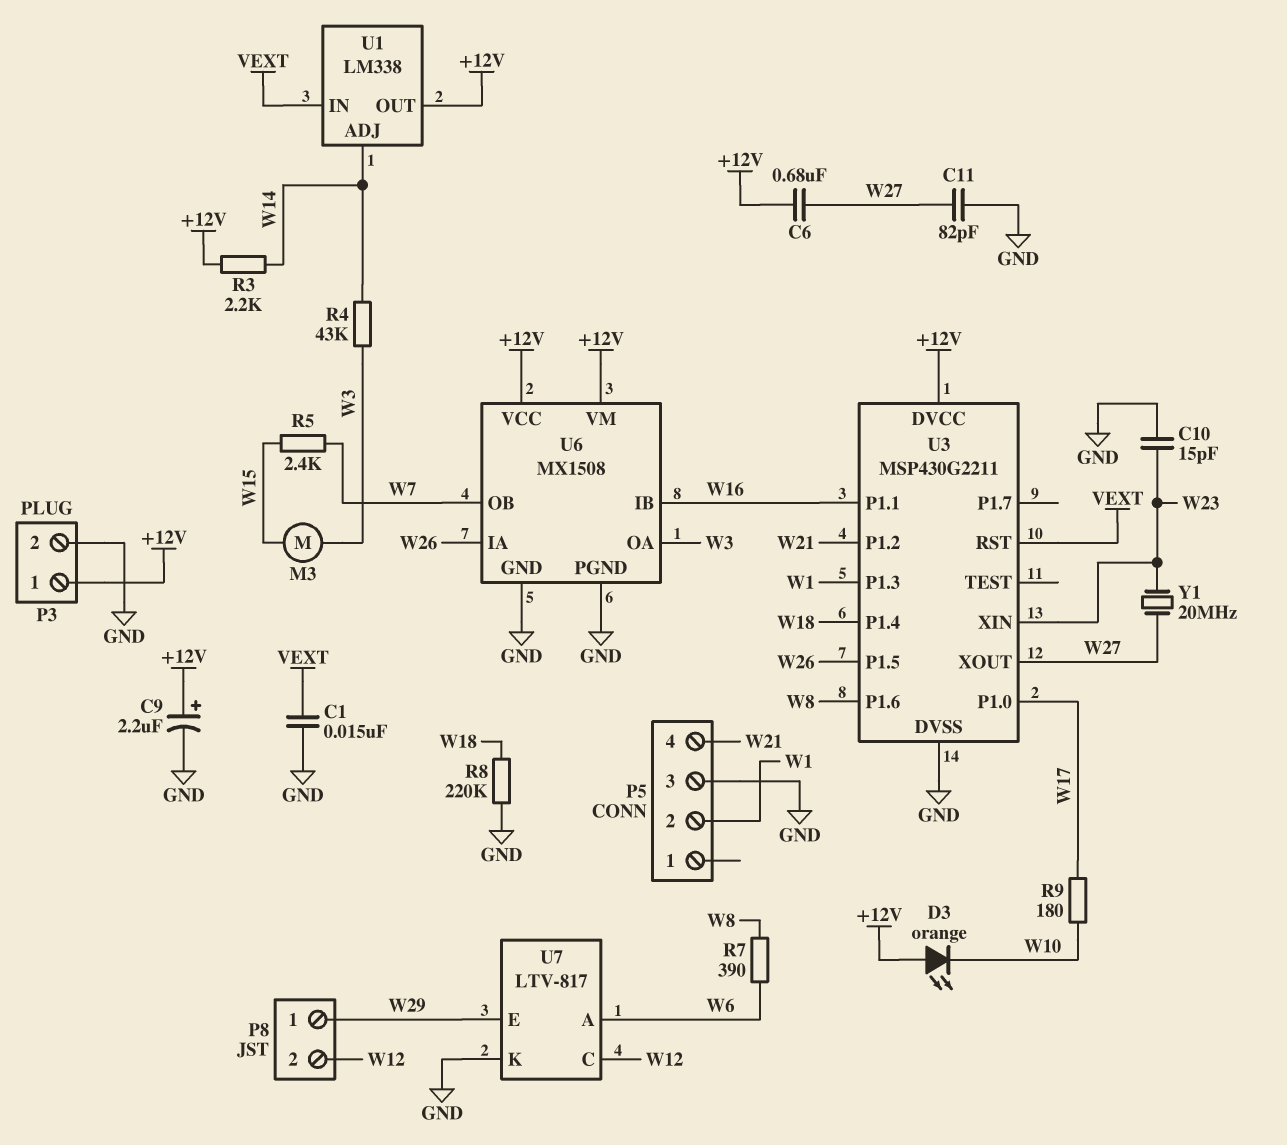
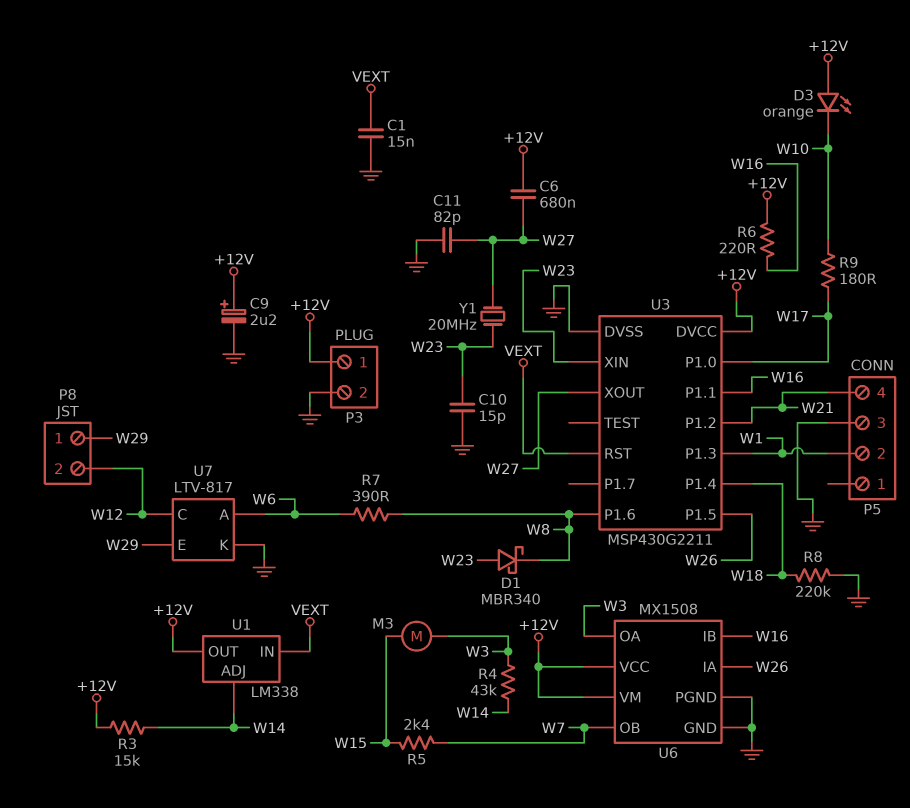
D1: none -> schottky MBR340 (A W23, K W8)
R3: 2.2k (+12V, W14) -> 15k (+12V, W14)
R6: none -> 220 (+12V, W16)

